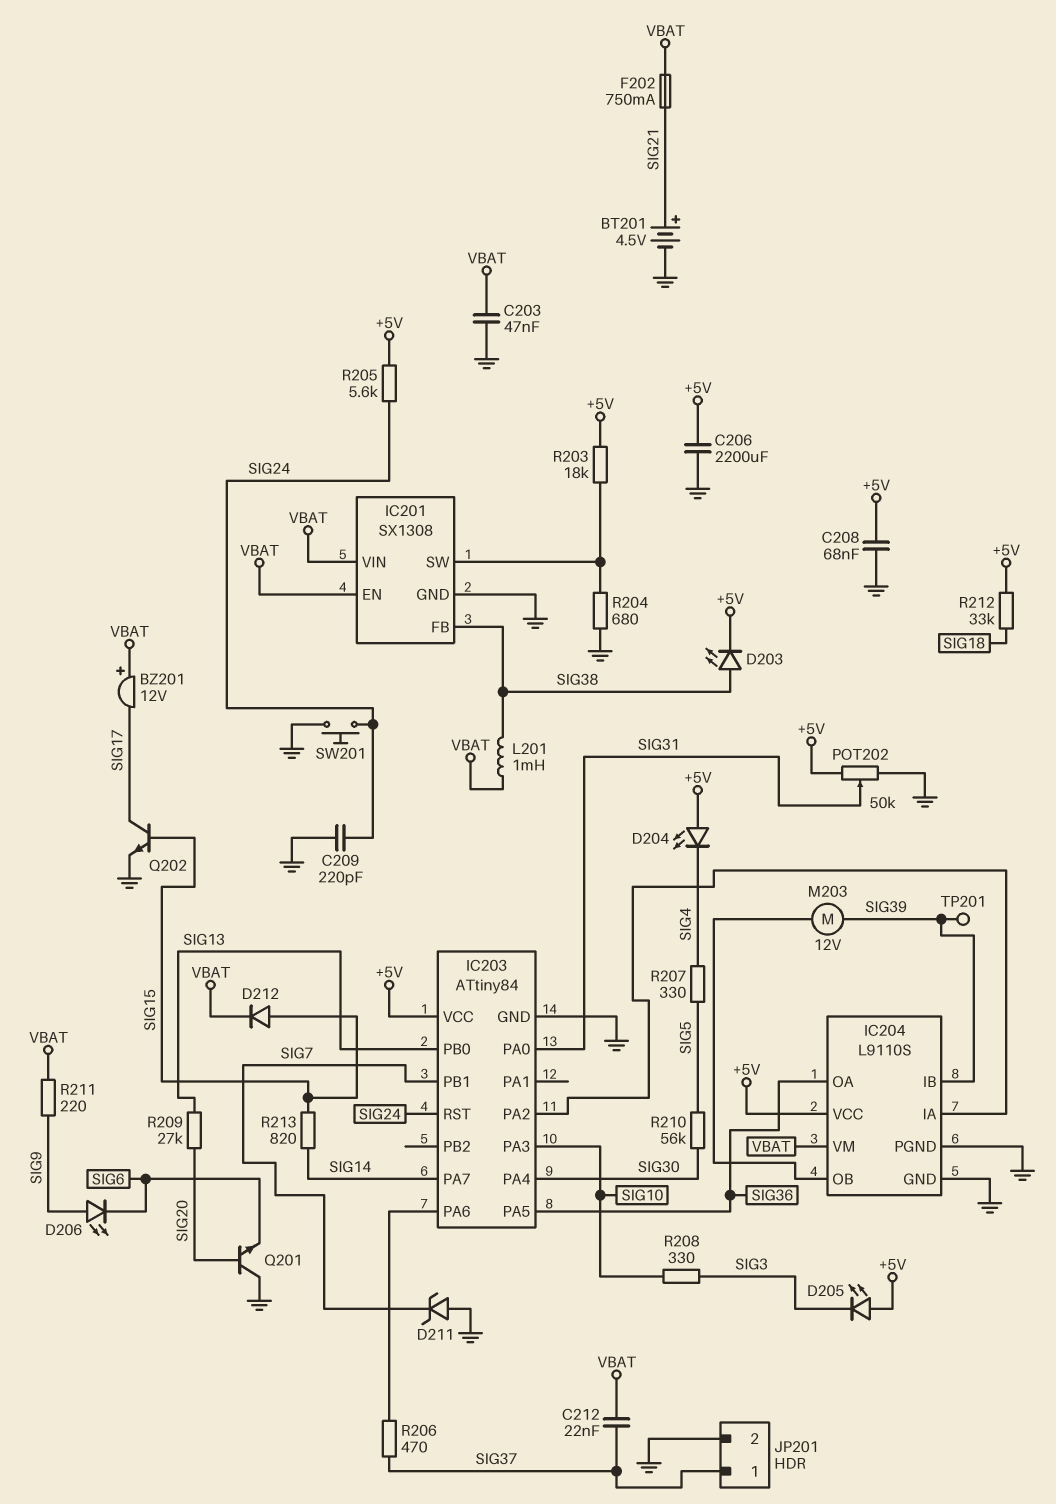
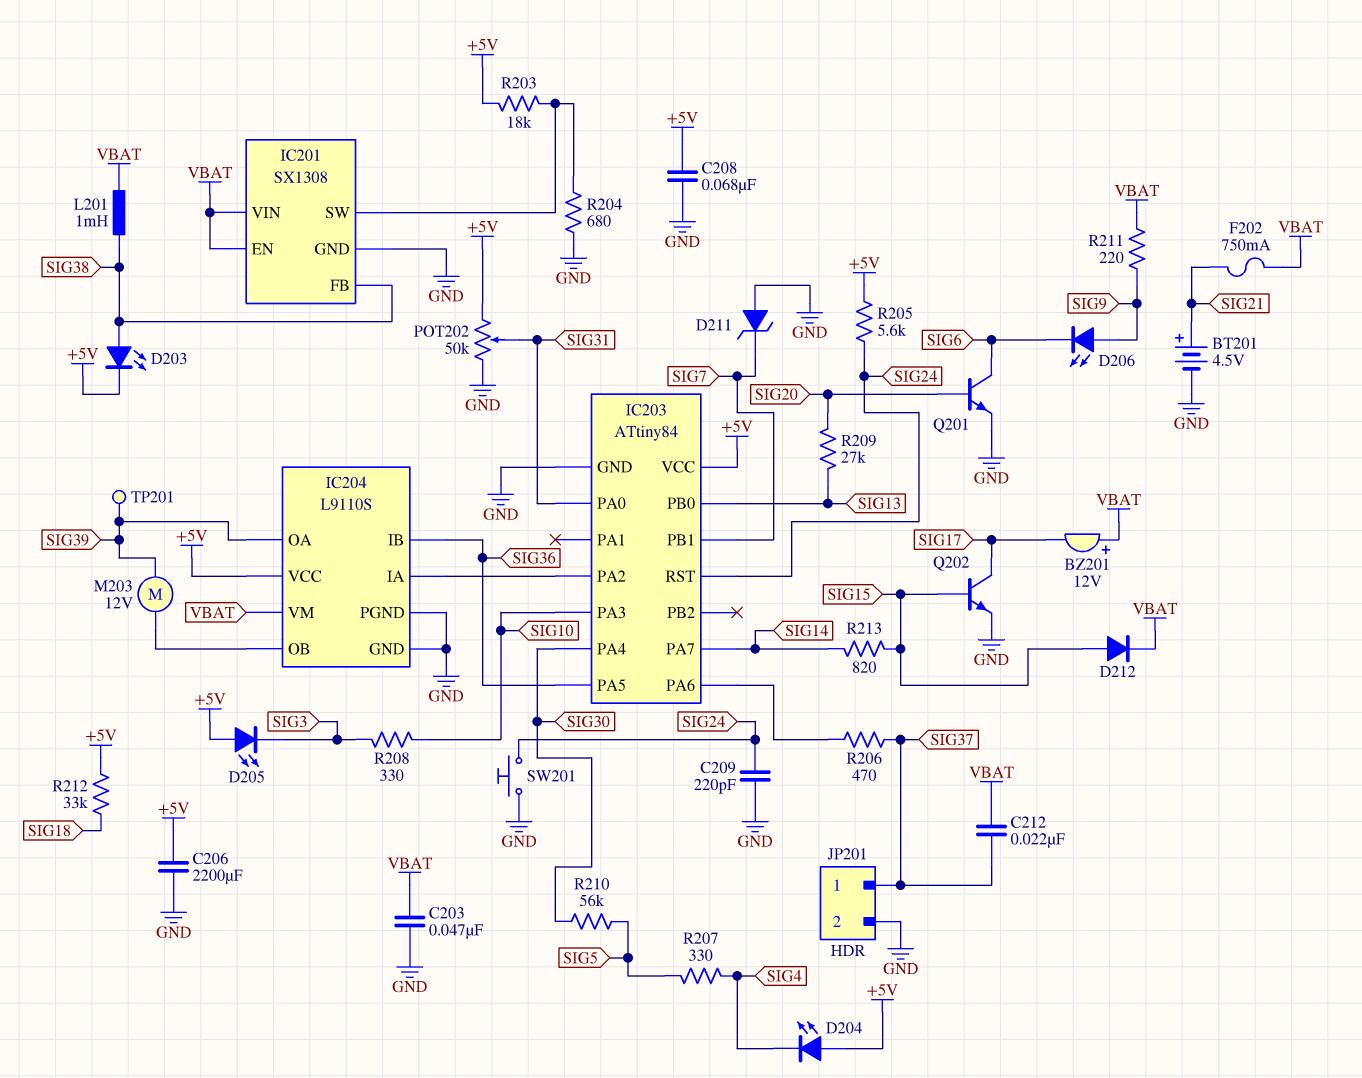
IC204 pin IB: SIG39 -> SIG36
IC204 pin OA: SIG36 -> SIG39
Q201: NPN (B SIG20, C GND, E SIG6) -> NPN (B SIG20, C SIG6, E GND)

